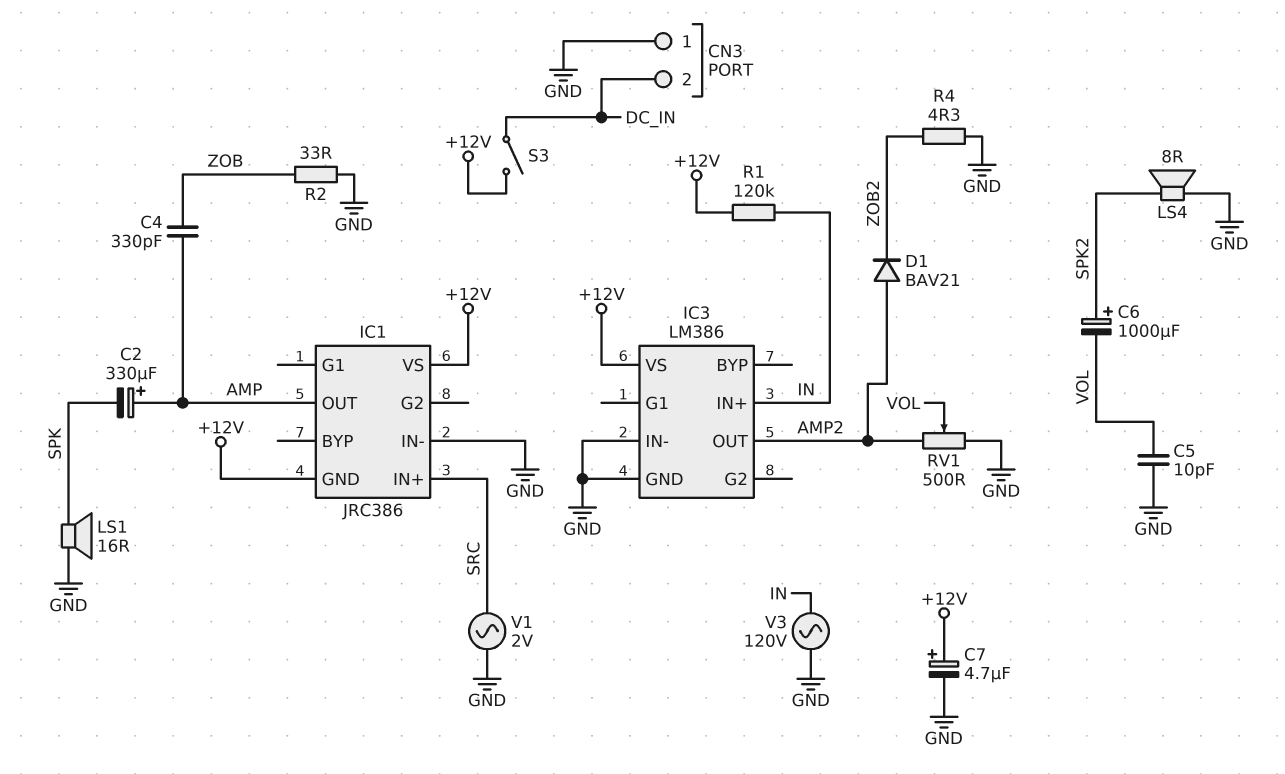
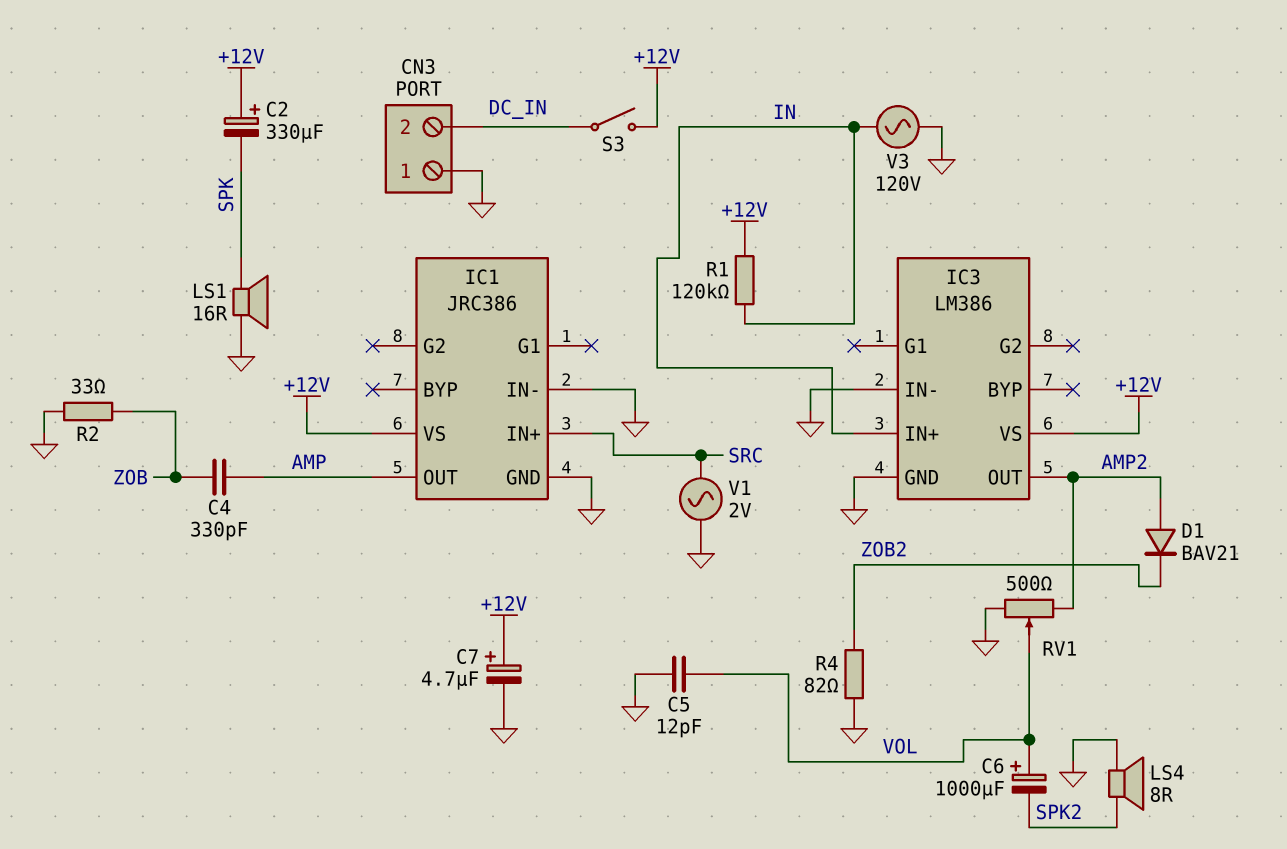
C2: 330uF (plus AMP, minus SPK) -> 330uF (plus +12V, minus SPK)
C5: 10pF (GND, VOL) -> 12pF (GND, VOL)
C6: 1000uF (plus SPK2, minus VOL) -> 1000uF (plus VOL, minus SPK2)
IC1 pin GND: +12V -> GND
R4: 4.3 (GND, ZOB2) -> 82 (GND, ZOB2)

